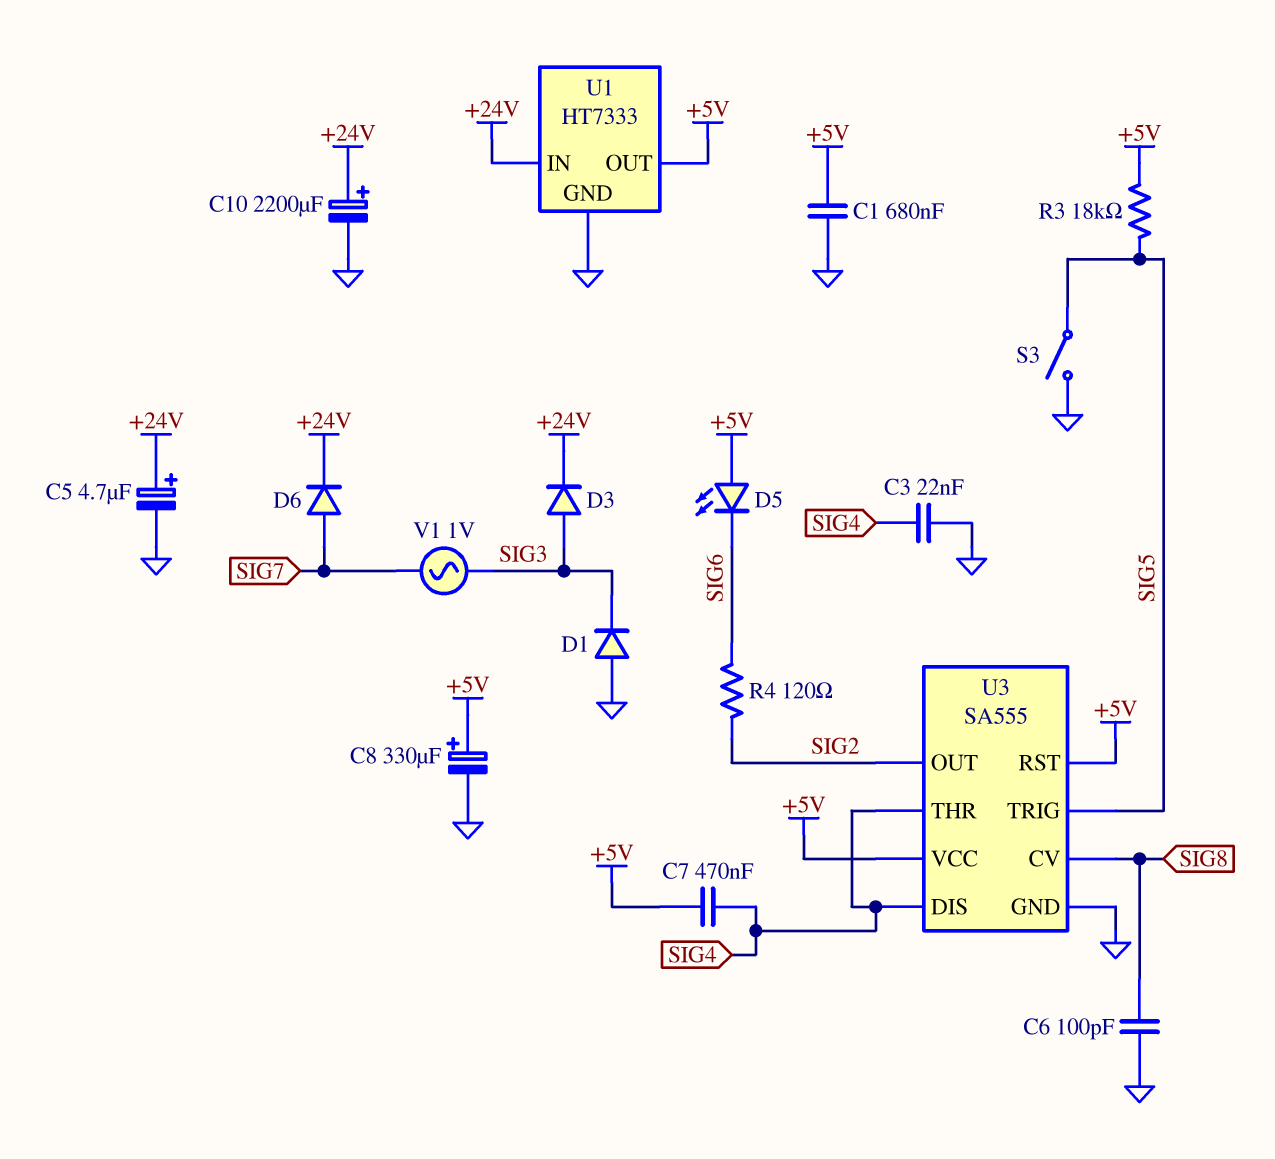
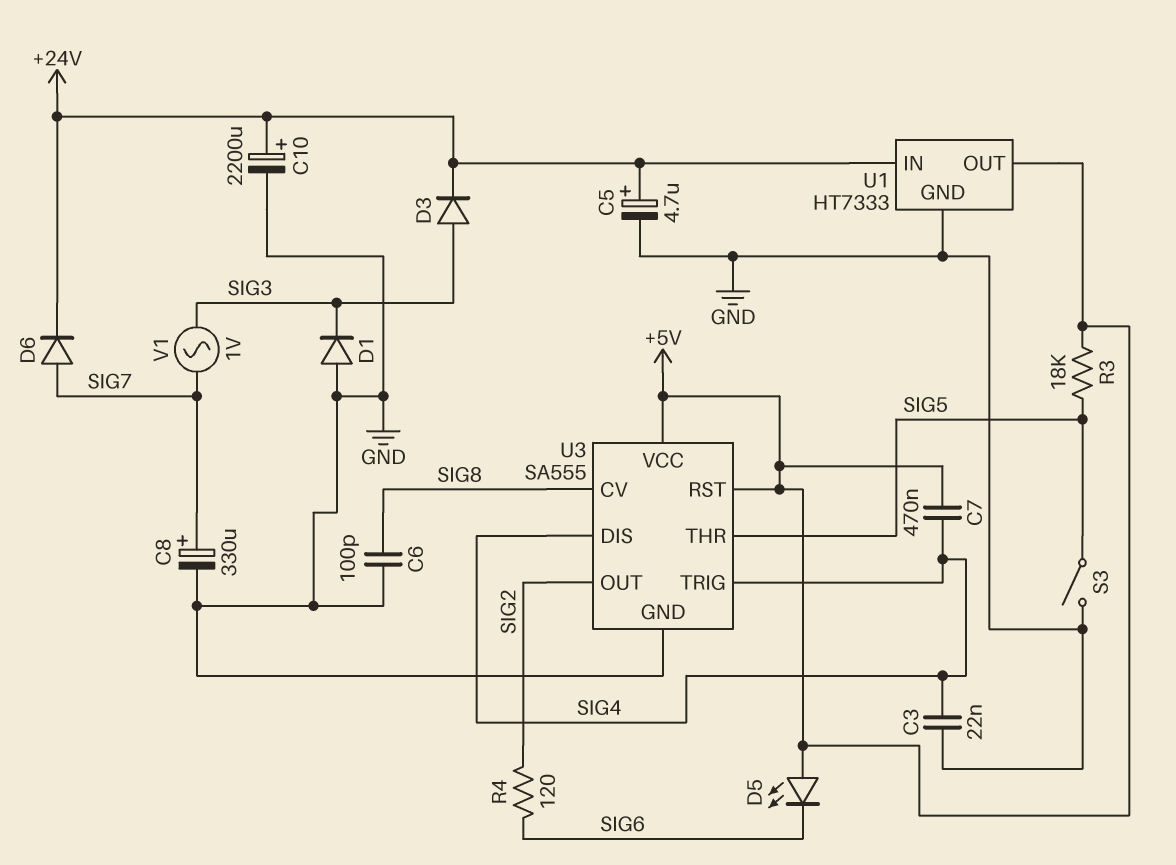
C1: 680nF (+5V, GND) -> none
C8: 330uF (plus +5V, minus GND) -> 330uF (plus SIG7, minus GND)
U3 pin THR: SIG4 -> SIG5
U3 pin TRIG: SIG5 -> SIG4

